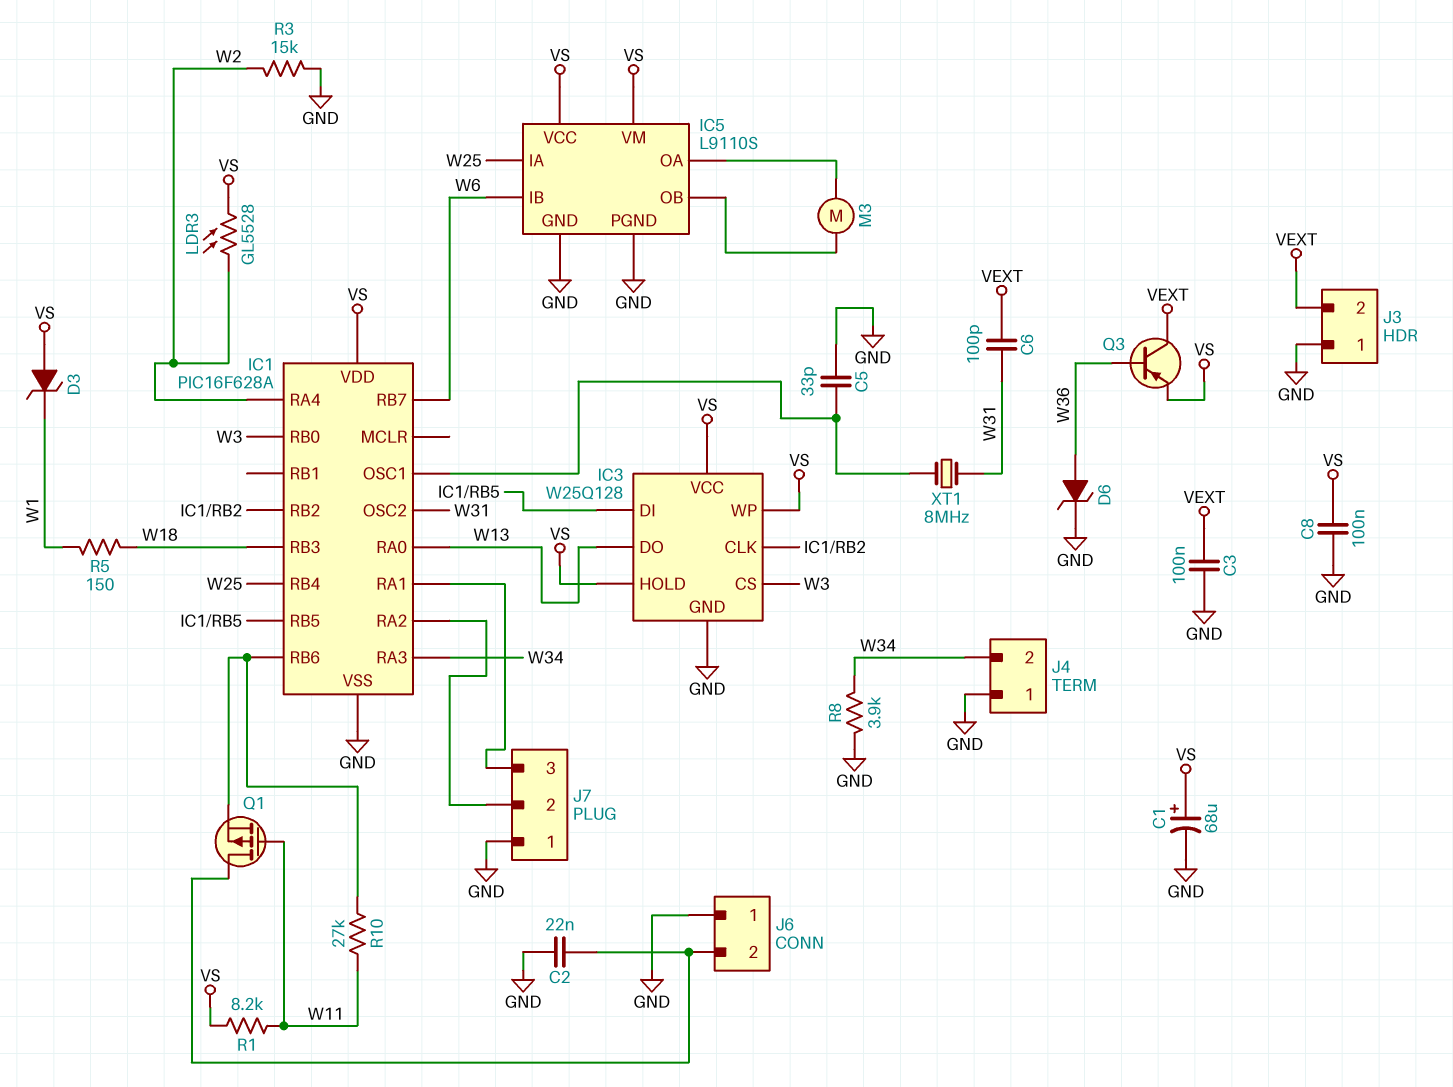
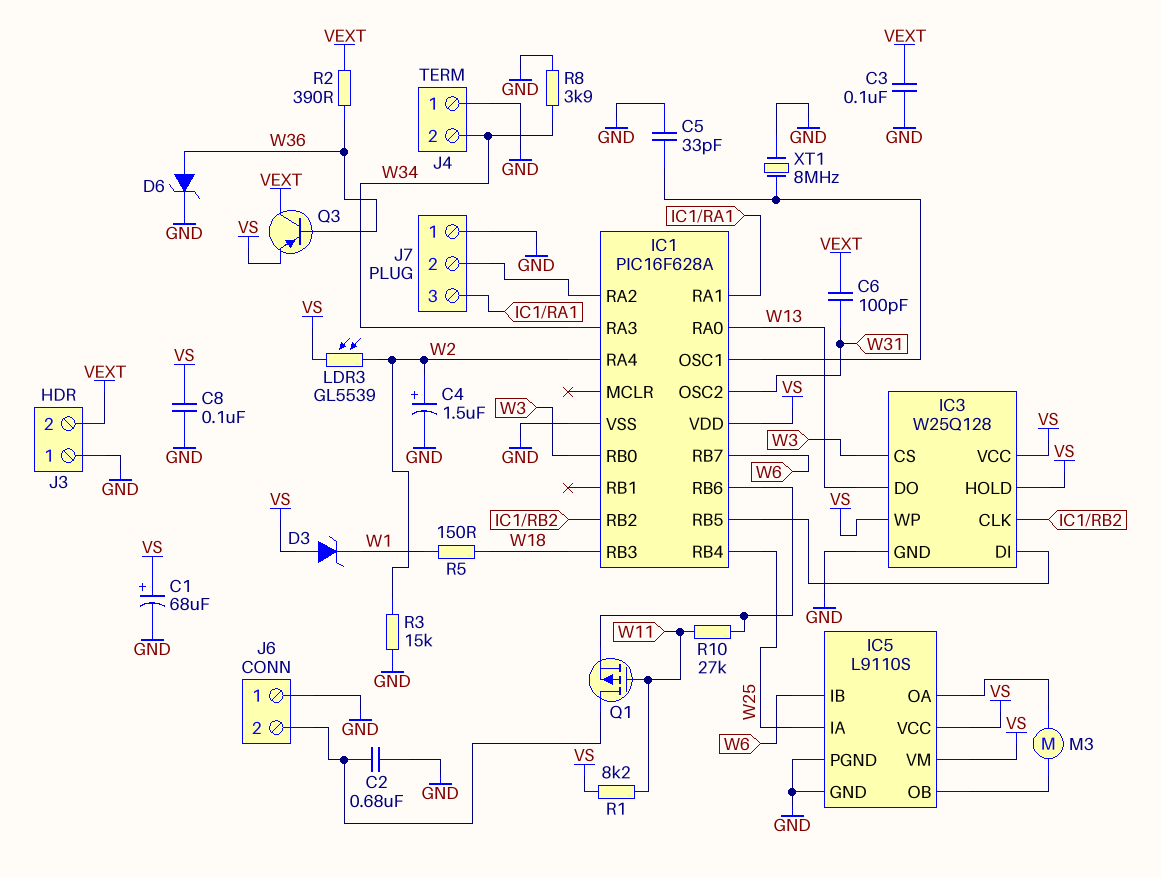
C2: 22nF (GND, J6/2) -> 680nF (GND, J6/2)
C4: none -> 1.5uF (plus W2, minus GND)
LDR3: GL5528 (VS, W2) -> GL5539 (VS, W2)
R2: none -> 390 (VEXT, W36)
XT1: 8MHz (IC1/OSC1, W31) -> 8MHz (GND, IC1/OSC1)

